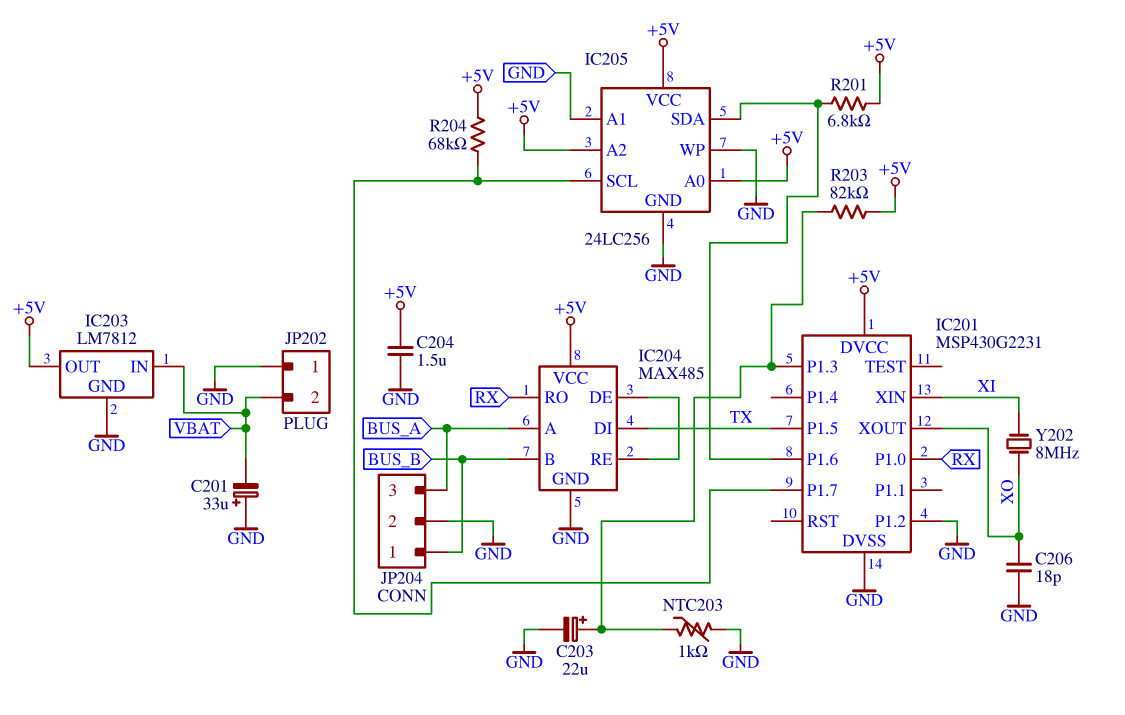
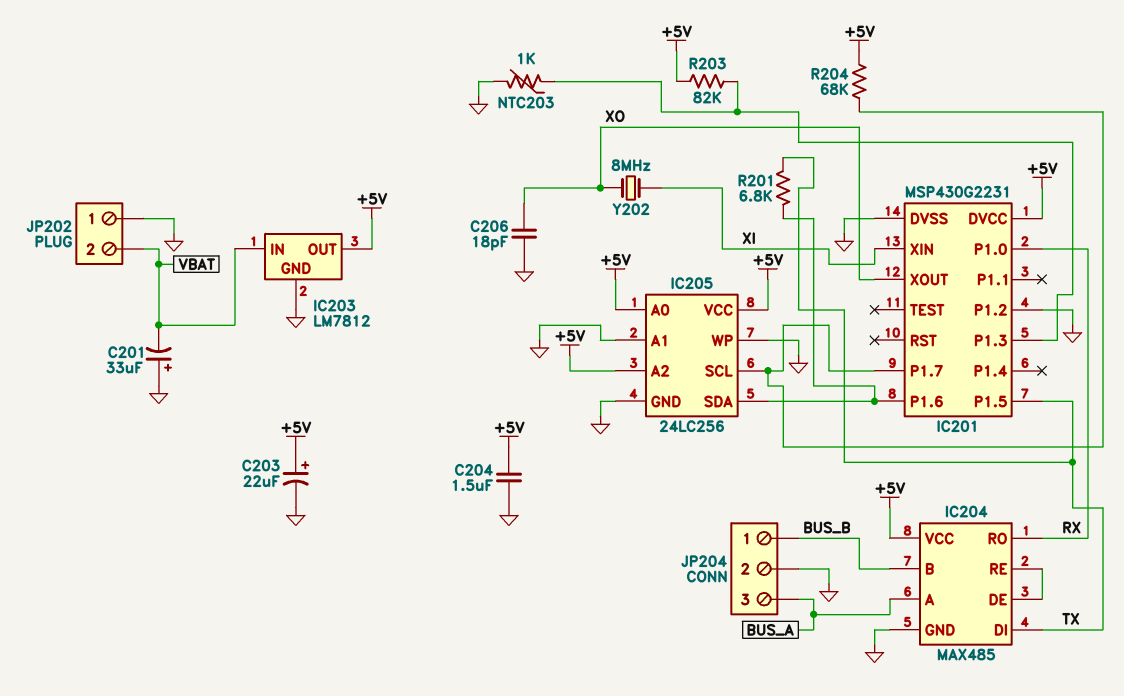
C203: 22uF (plus IC201/P1.3, minus GND) -> 22uF (plus +5V, minus GND)
R201: 6.8k (+5V, IC201/P1.6) -> 6.8k (IC201/P1.6, TX)

